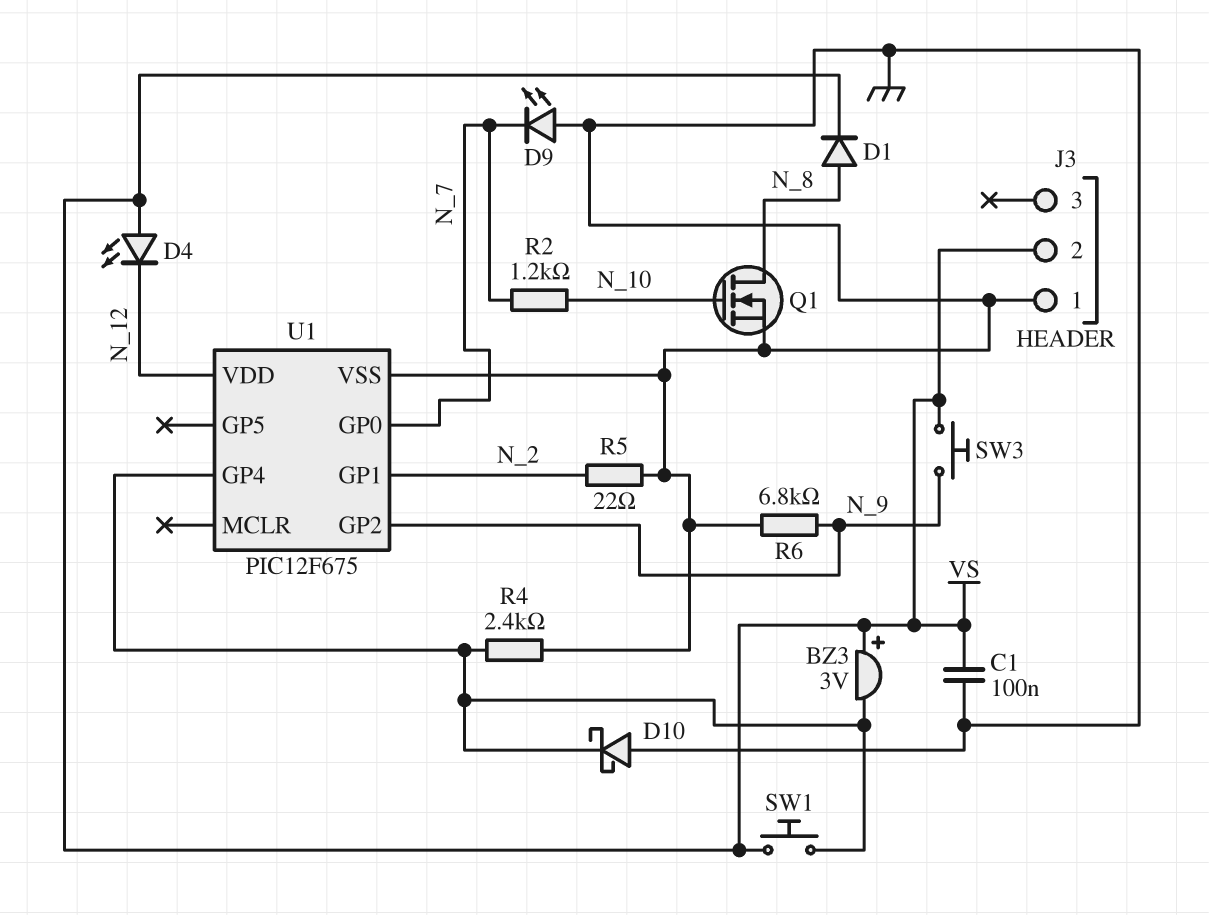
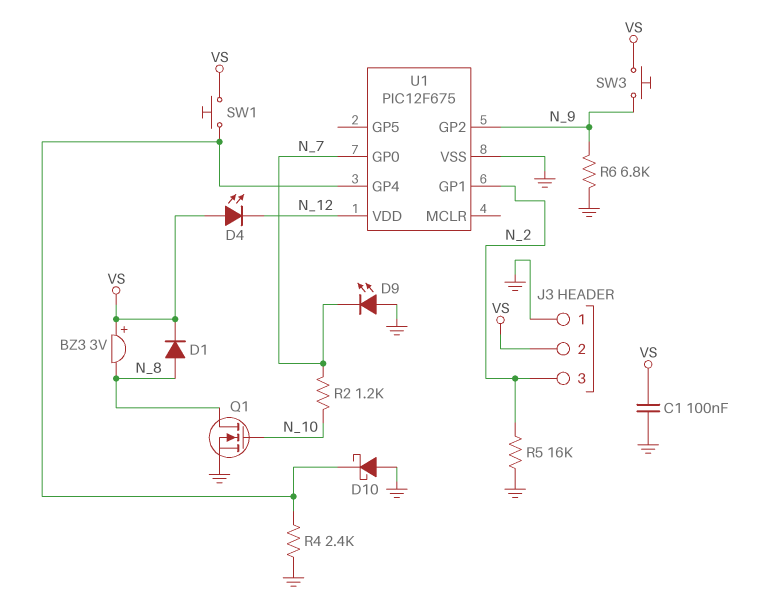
BZ3: buzzer 3V (plus VS, minus U1/GP4) -> buzzer 3V (plus VS, minus N_8)
J3 pin 3: none -> N_2
R5: 22 (GND, N_2) -> 16k (GND, N_2)

